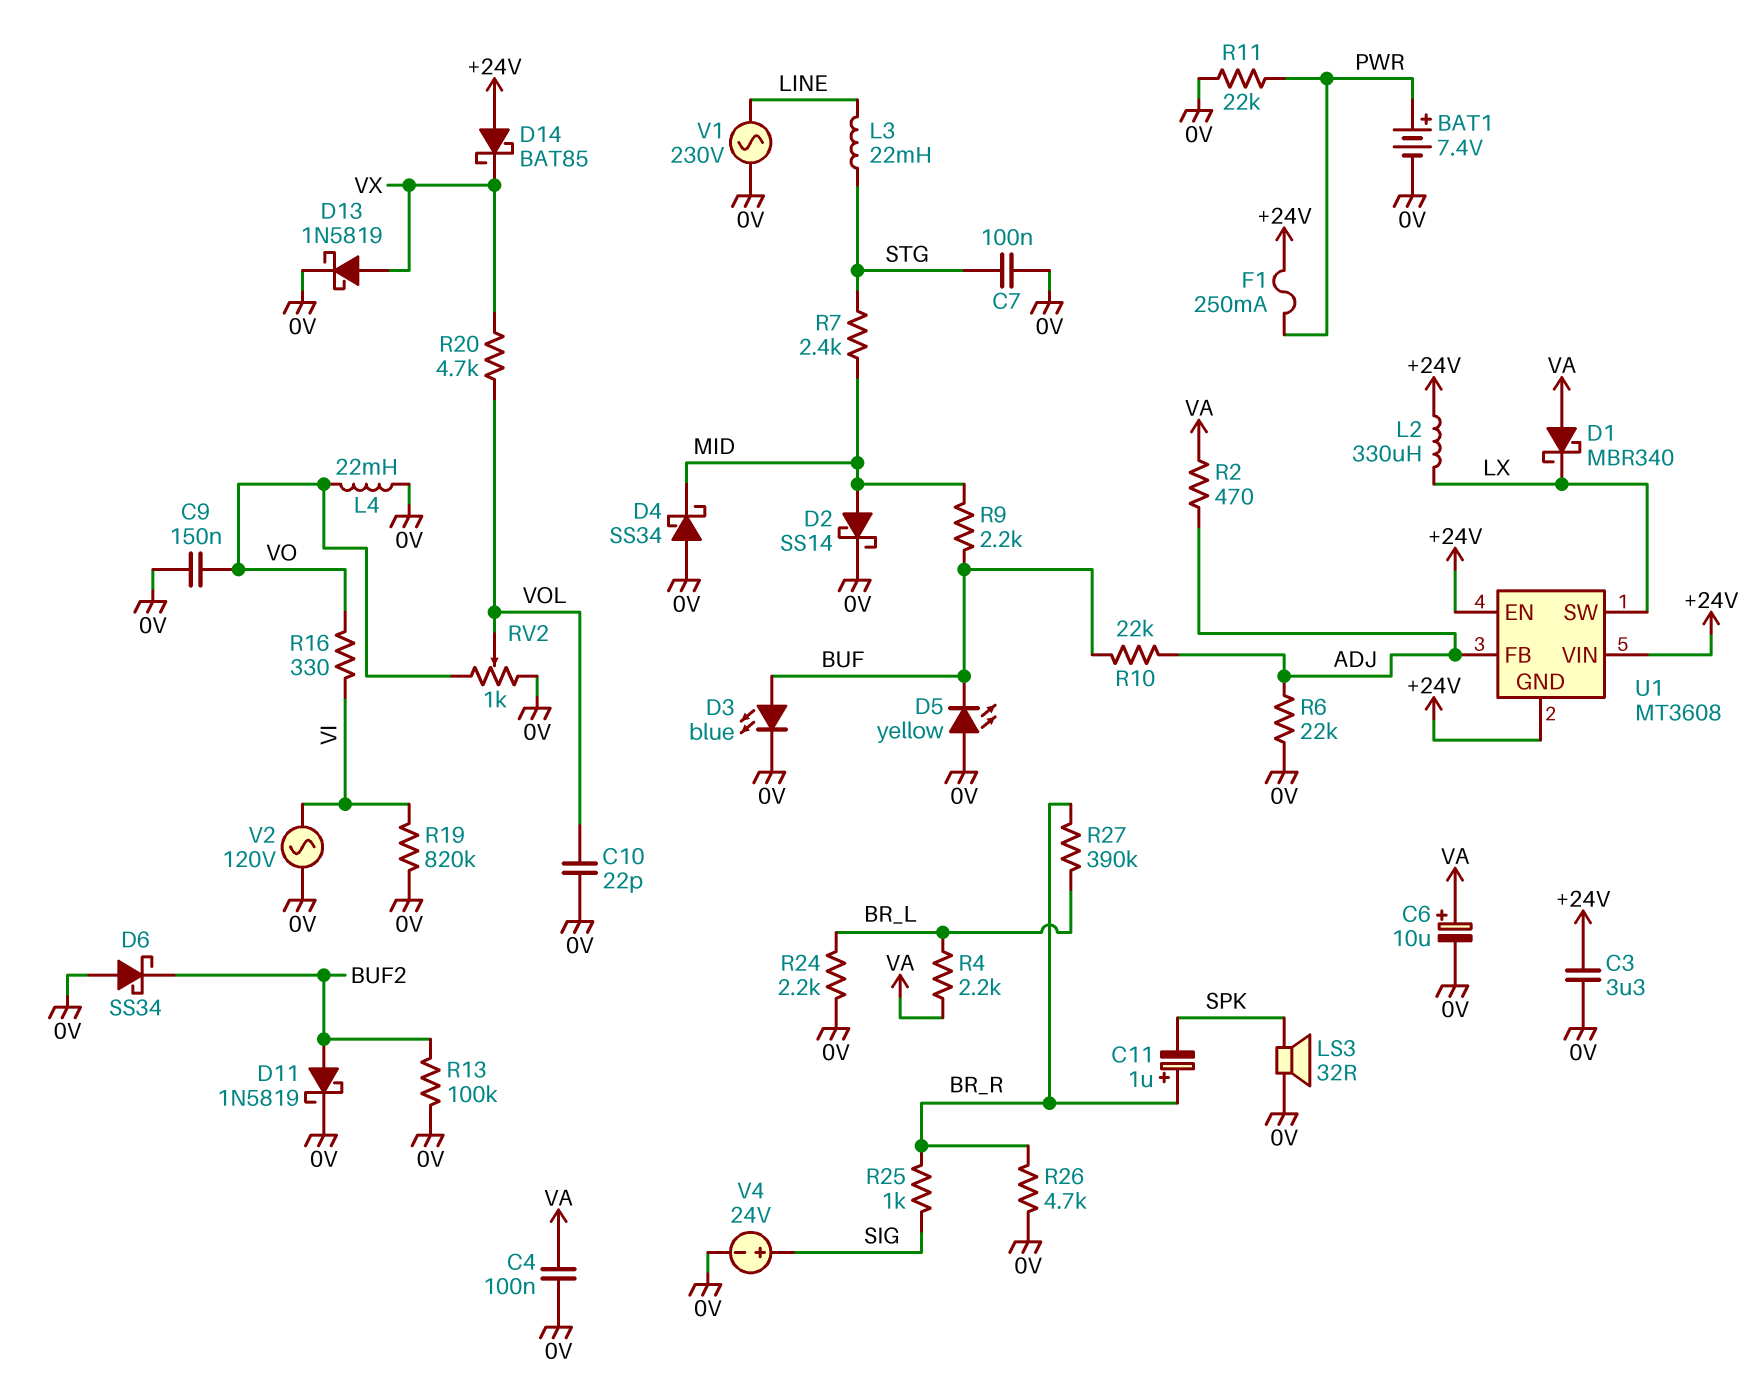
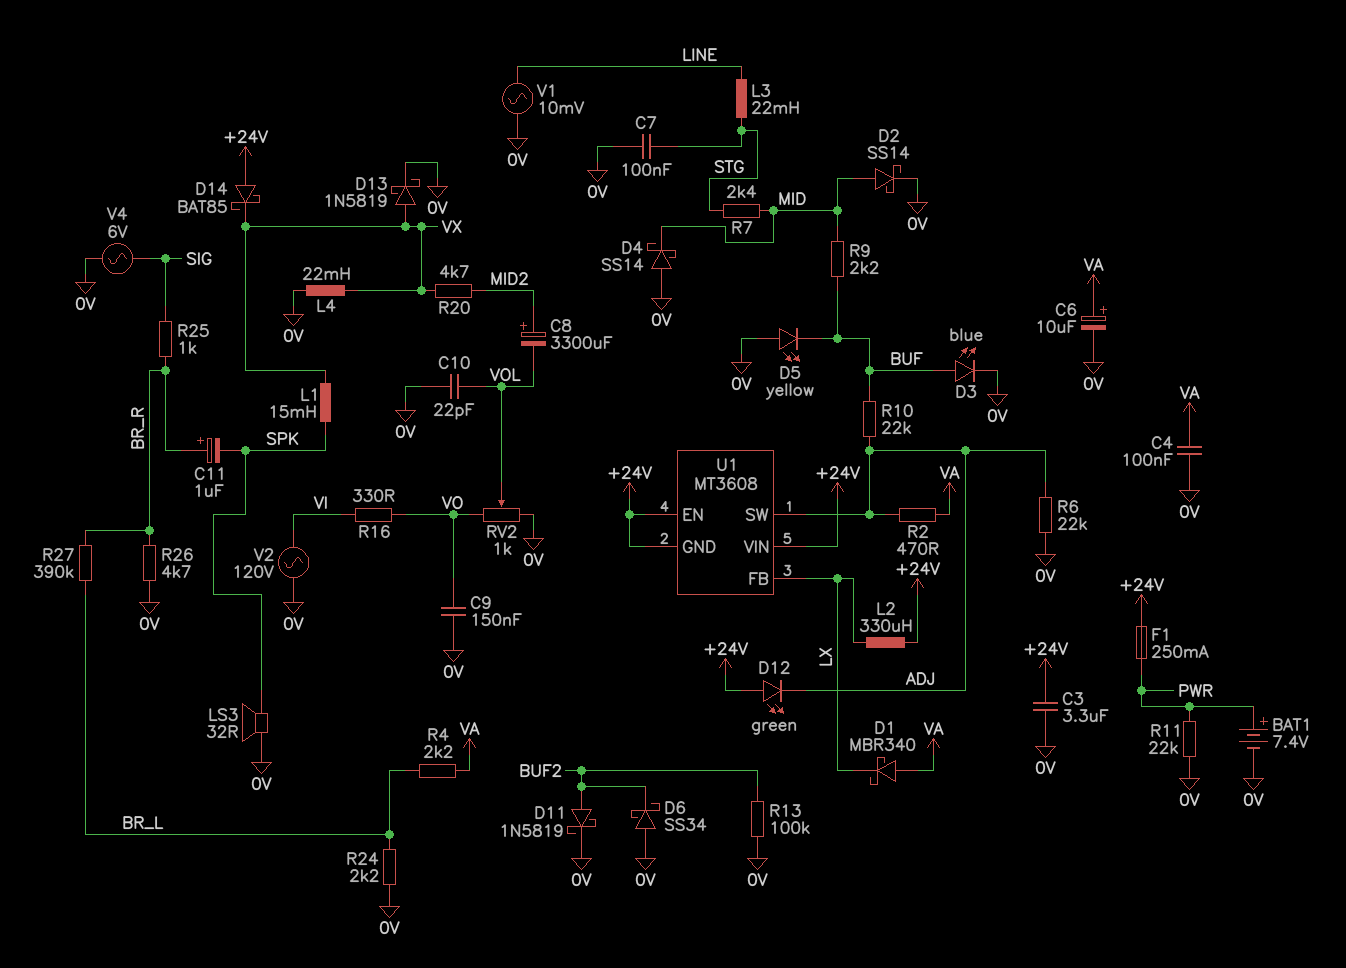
C8: none -> 3300uF (plus MID2, minus VOL)
D4: schottky SS34 (A 0V, K MID) -> schottky SS14 (A 0V, K MID)
D12: none -> LED green (A +24V, K ADJ)
L1: none -> 15mH (SPK, VX)
L4: 22mH (0V, VO) -> 22mH (0V, VX)
R19: 820k (0V, VI) -> none
R20: 4.7k (VOL, VX) -> 4.7k (MID2, VX)
U1 pin FB: ADJ -> LX
U1 pin SW: LX -> ADJ
V1: AC 230V (0V, LINE) -> AC 10mV (0V, LINE)
V4: 24V (plus SIG, minus 0V) -> AC 6V (0V, SIG)

